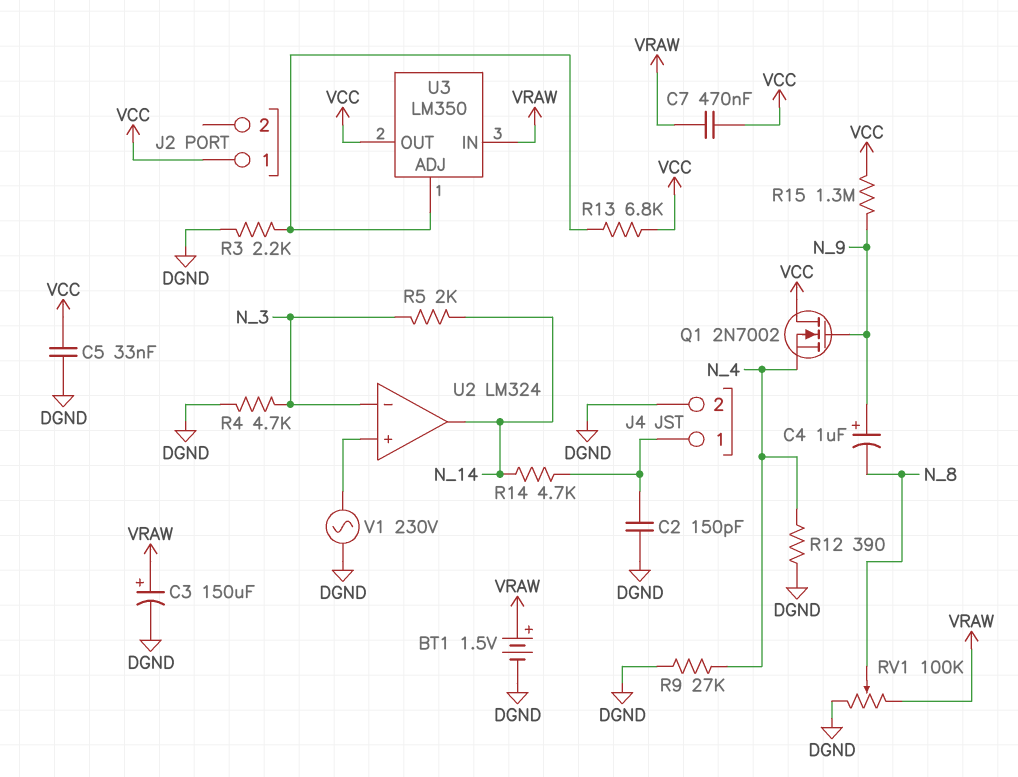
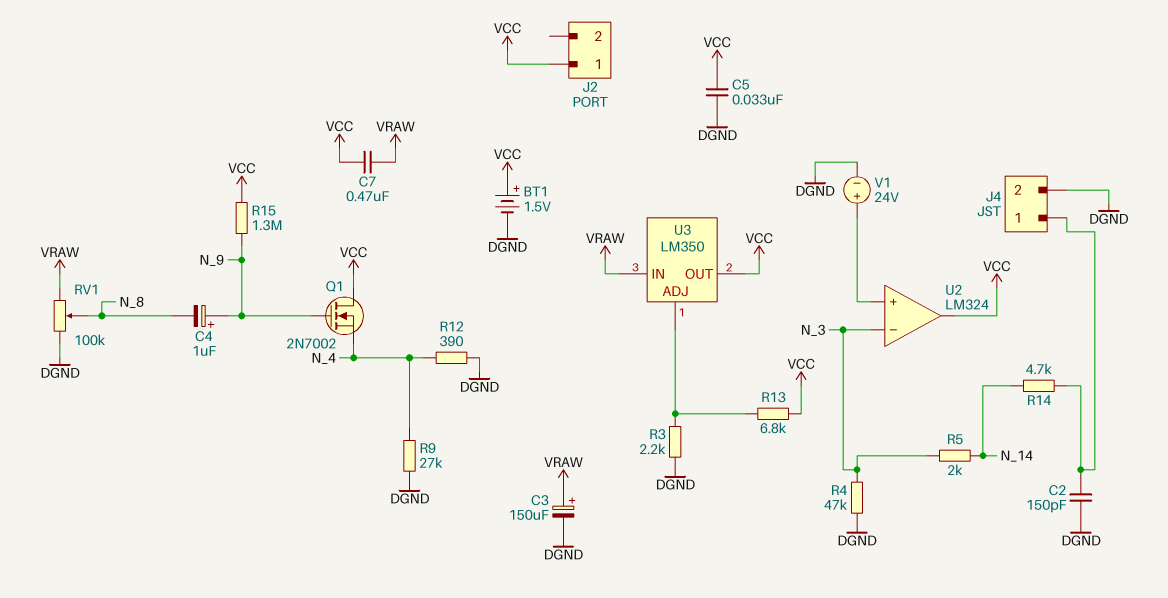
BT1: 1.5V (plus VRAW, minus DGND) -> 1.5V (plus VCC, minus DGND)
R4: 4.7k (DGND, N_3) -> 47k (DGND, N_3)
U2 pin out: N_14 -> VCC
V1: AC 230V (DGND, U2/in+) -> 24V (plus U2/in+, minus DGND)

